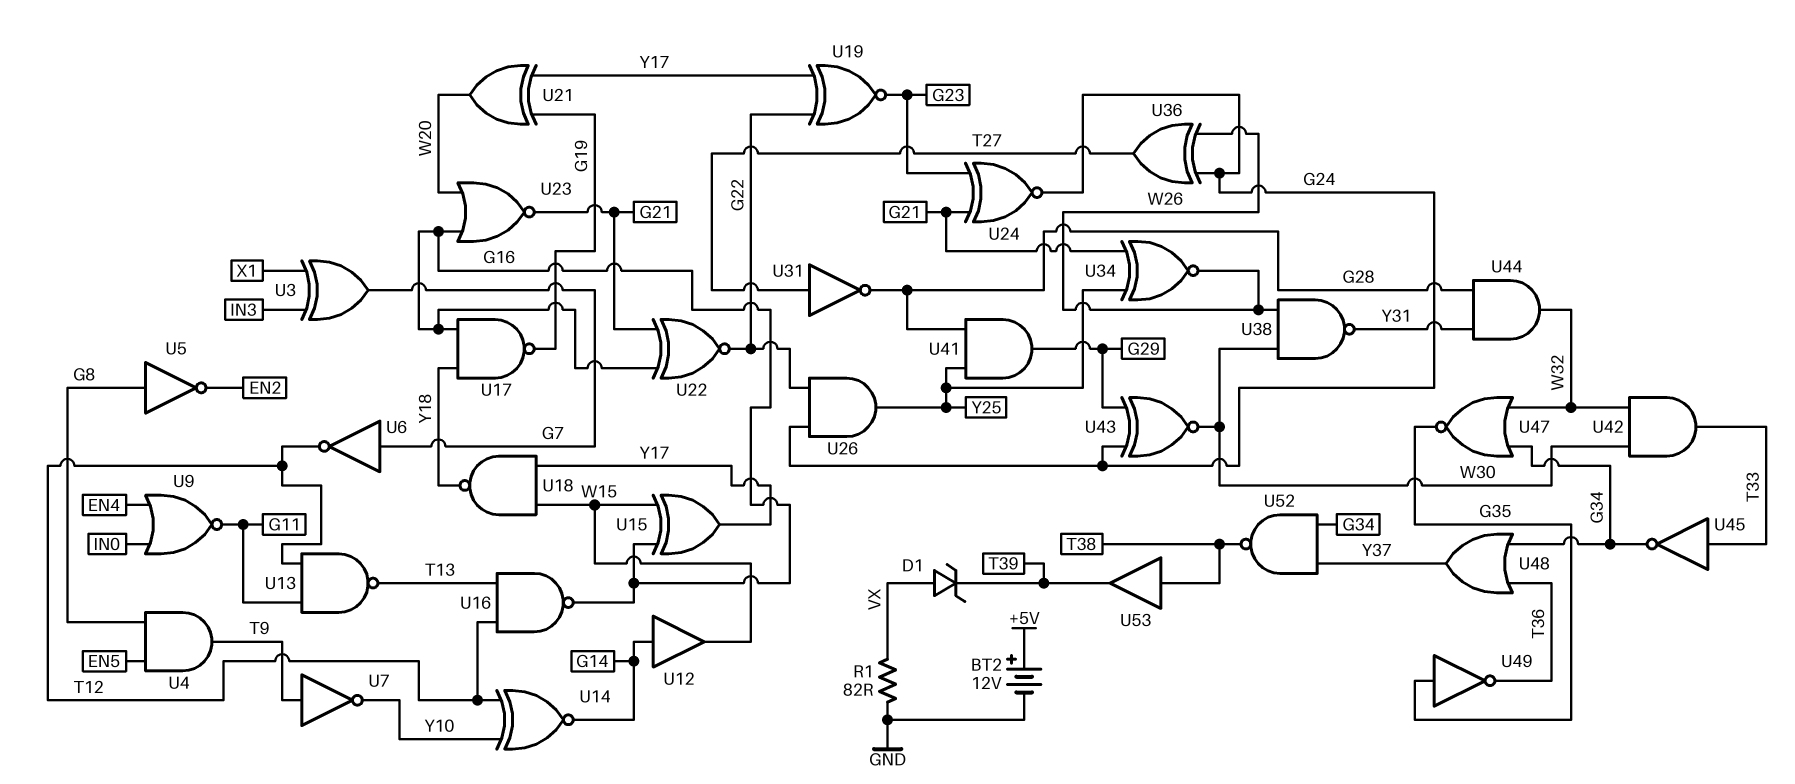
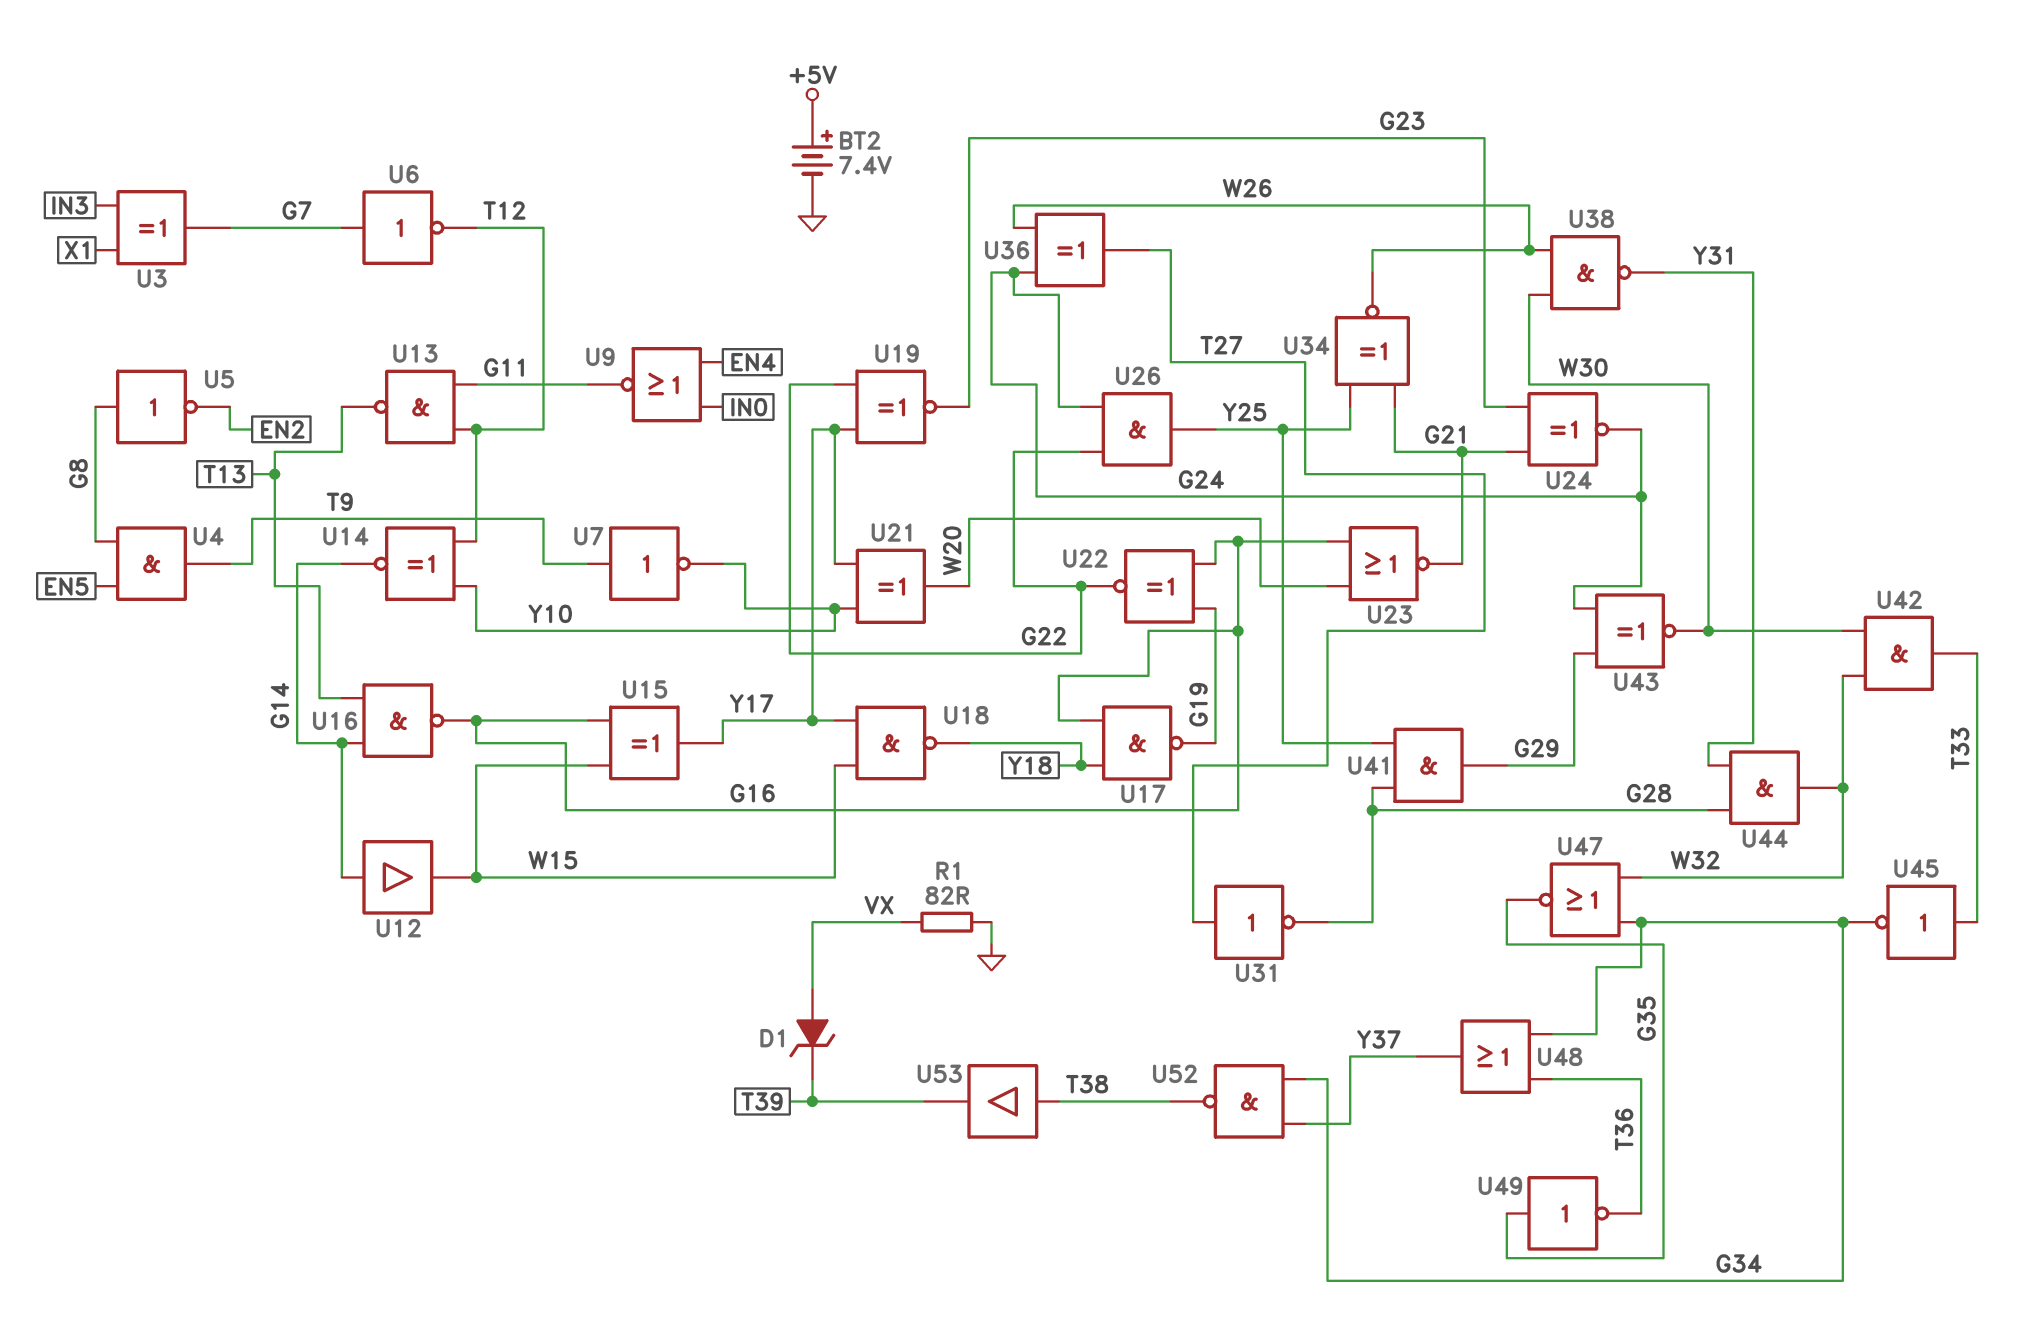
BT2: 12V (plus +5V, minus GND) -> 7.4V (plus +5V, minus GND)
U16: NAND (in T12, in T13, out G16) -> NAND (in G14, in T13, out G16)
U21: XOR (in G19, in Y17, out W20) -> XOR (in Y10, in Y17, out W20)
U22: XNOR (in G16, in G21, out G22) -> XNOR (in G16, in G19, out G22)

